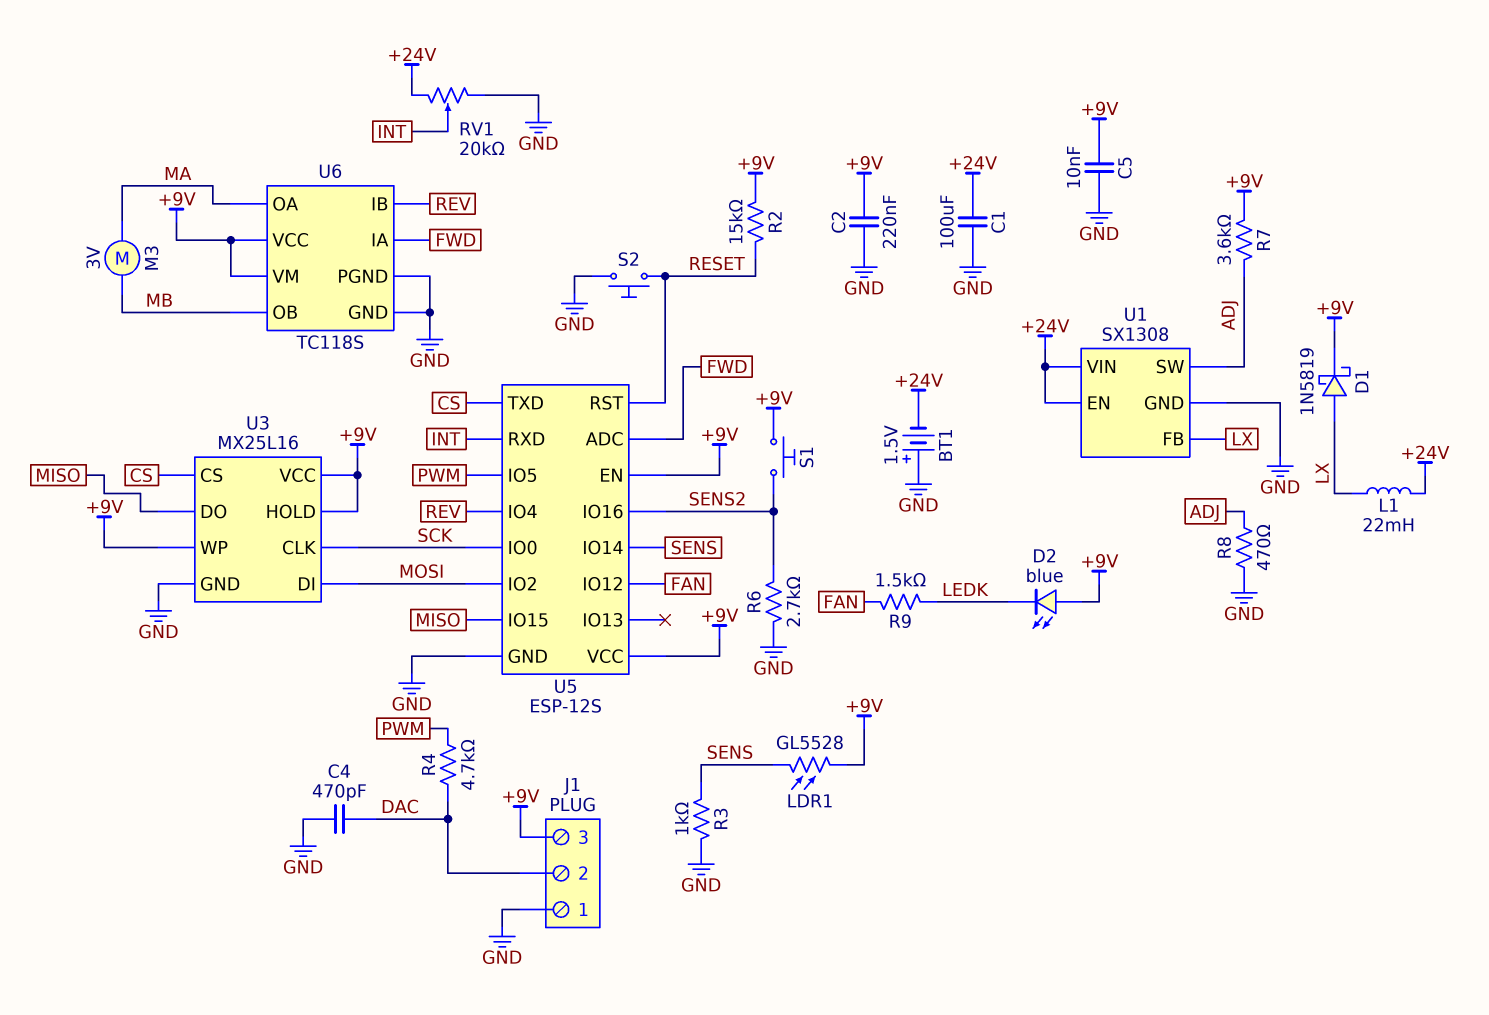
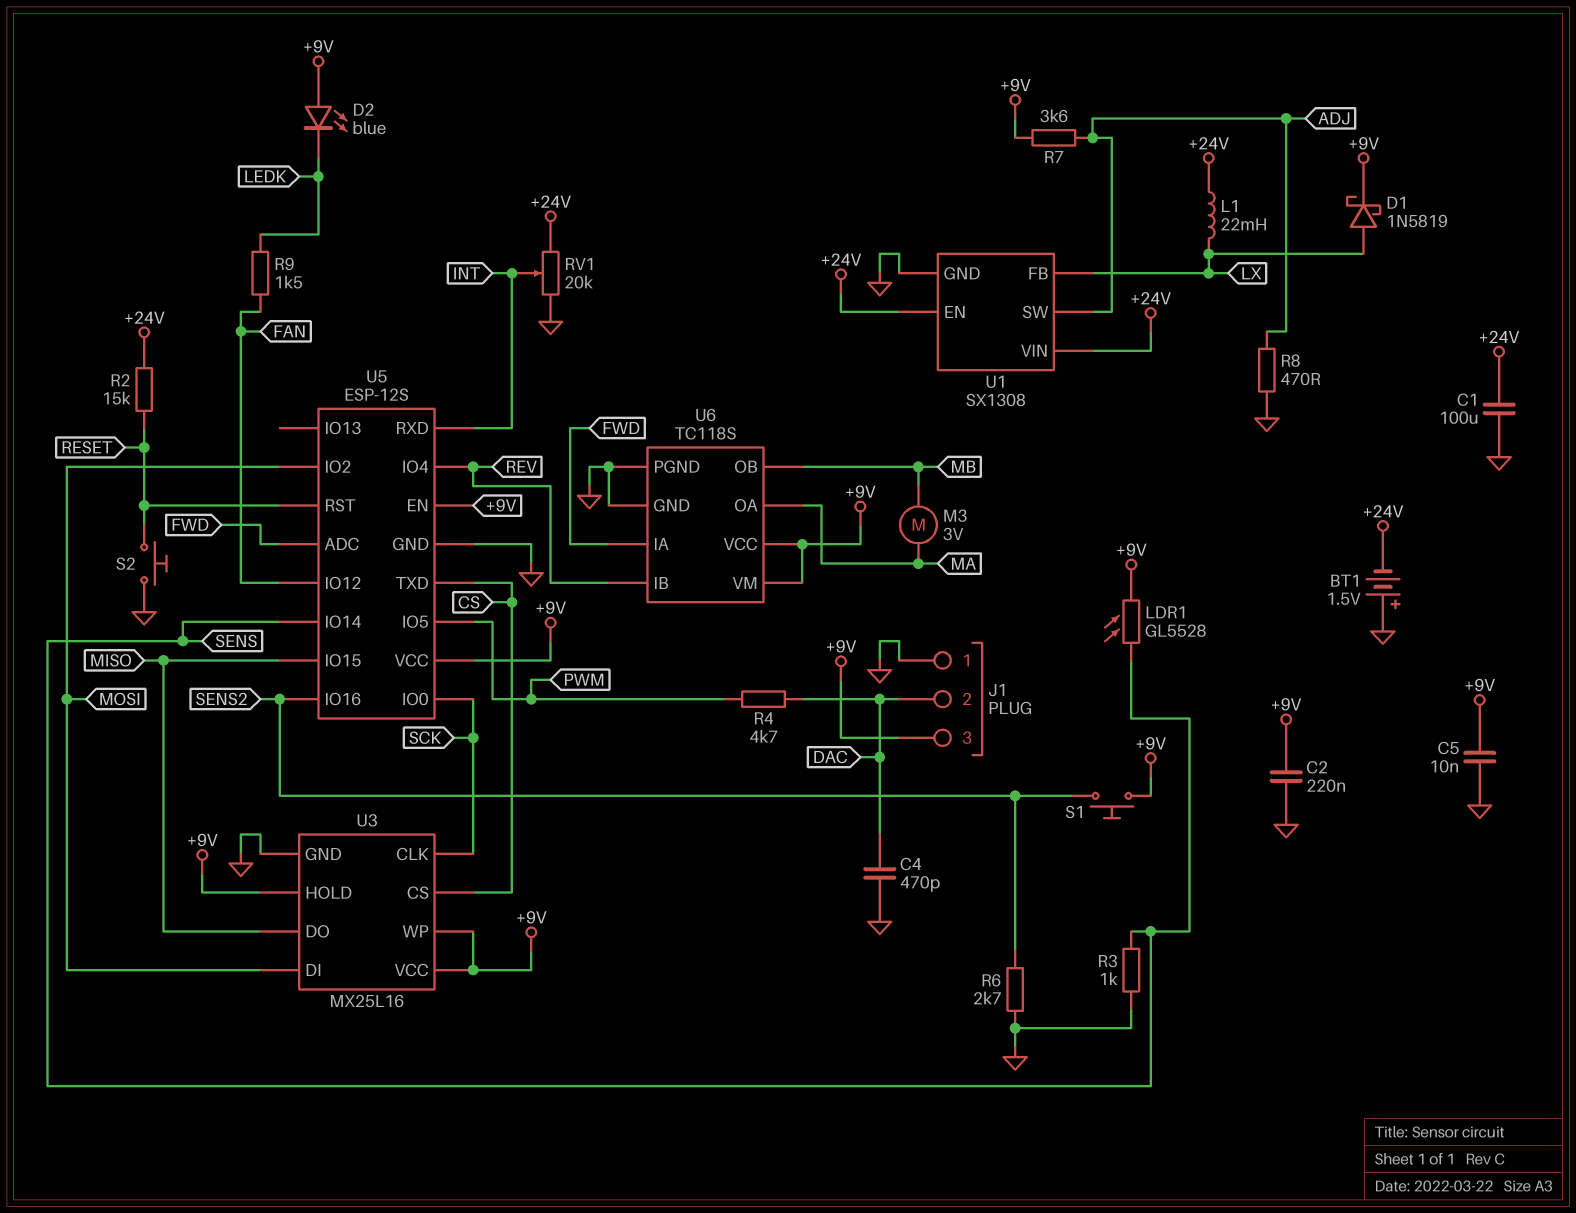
R2: 15k (+9V, RESET) -> 15k (+24V, RESET)

